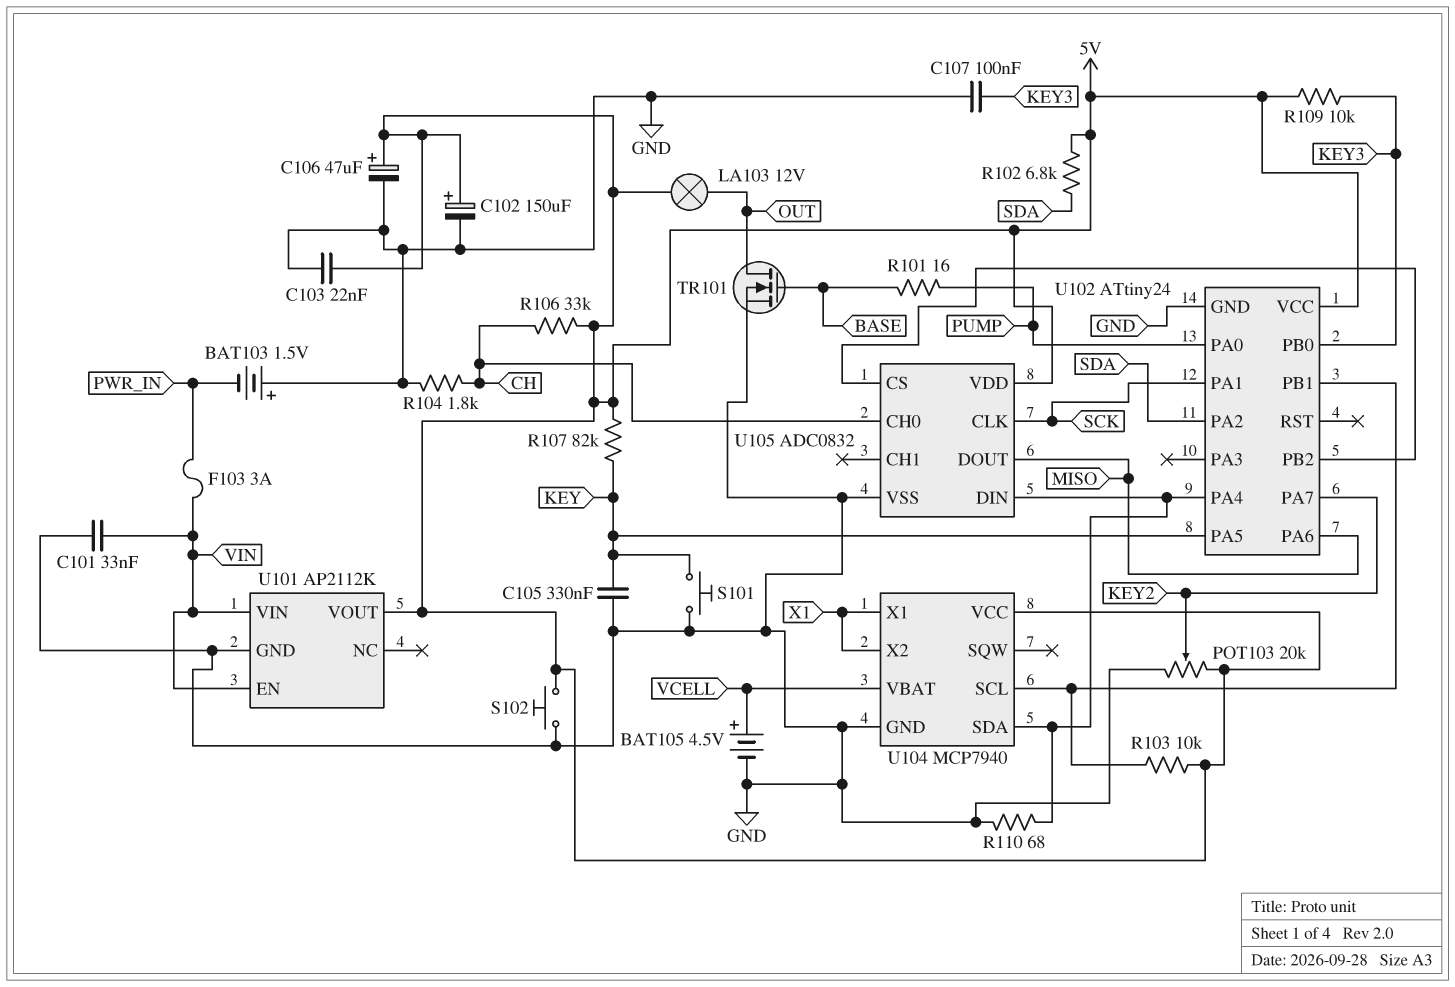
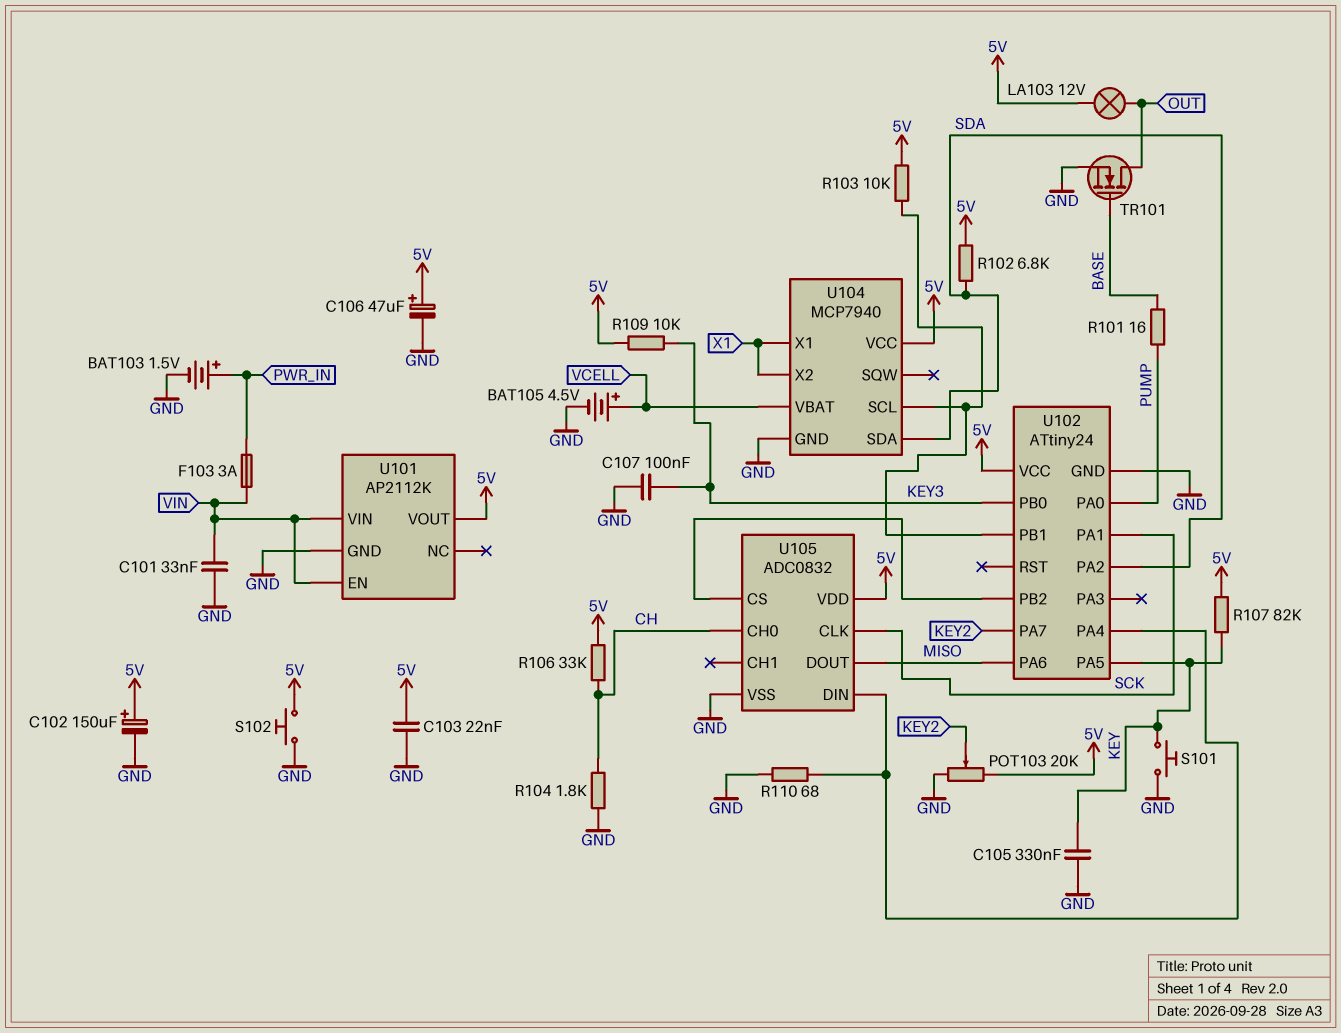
BAT103: 1.5V (plus GND, minus PWR_IN) -> 1.5V (plus PWR_IN, minus GND)
U104 pin SDA: U102/PA4 -> SDA

